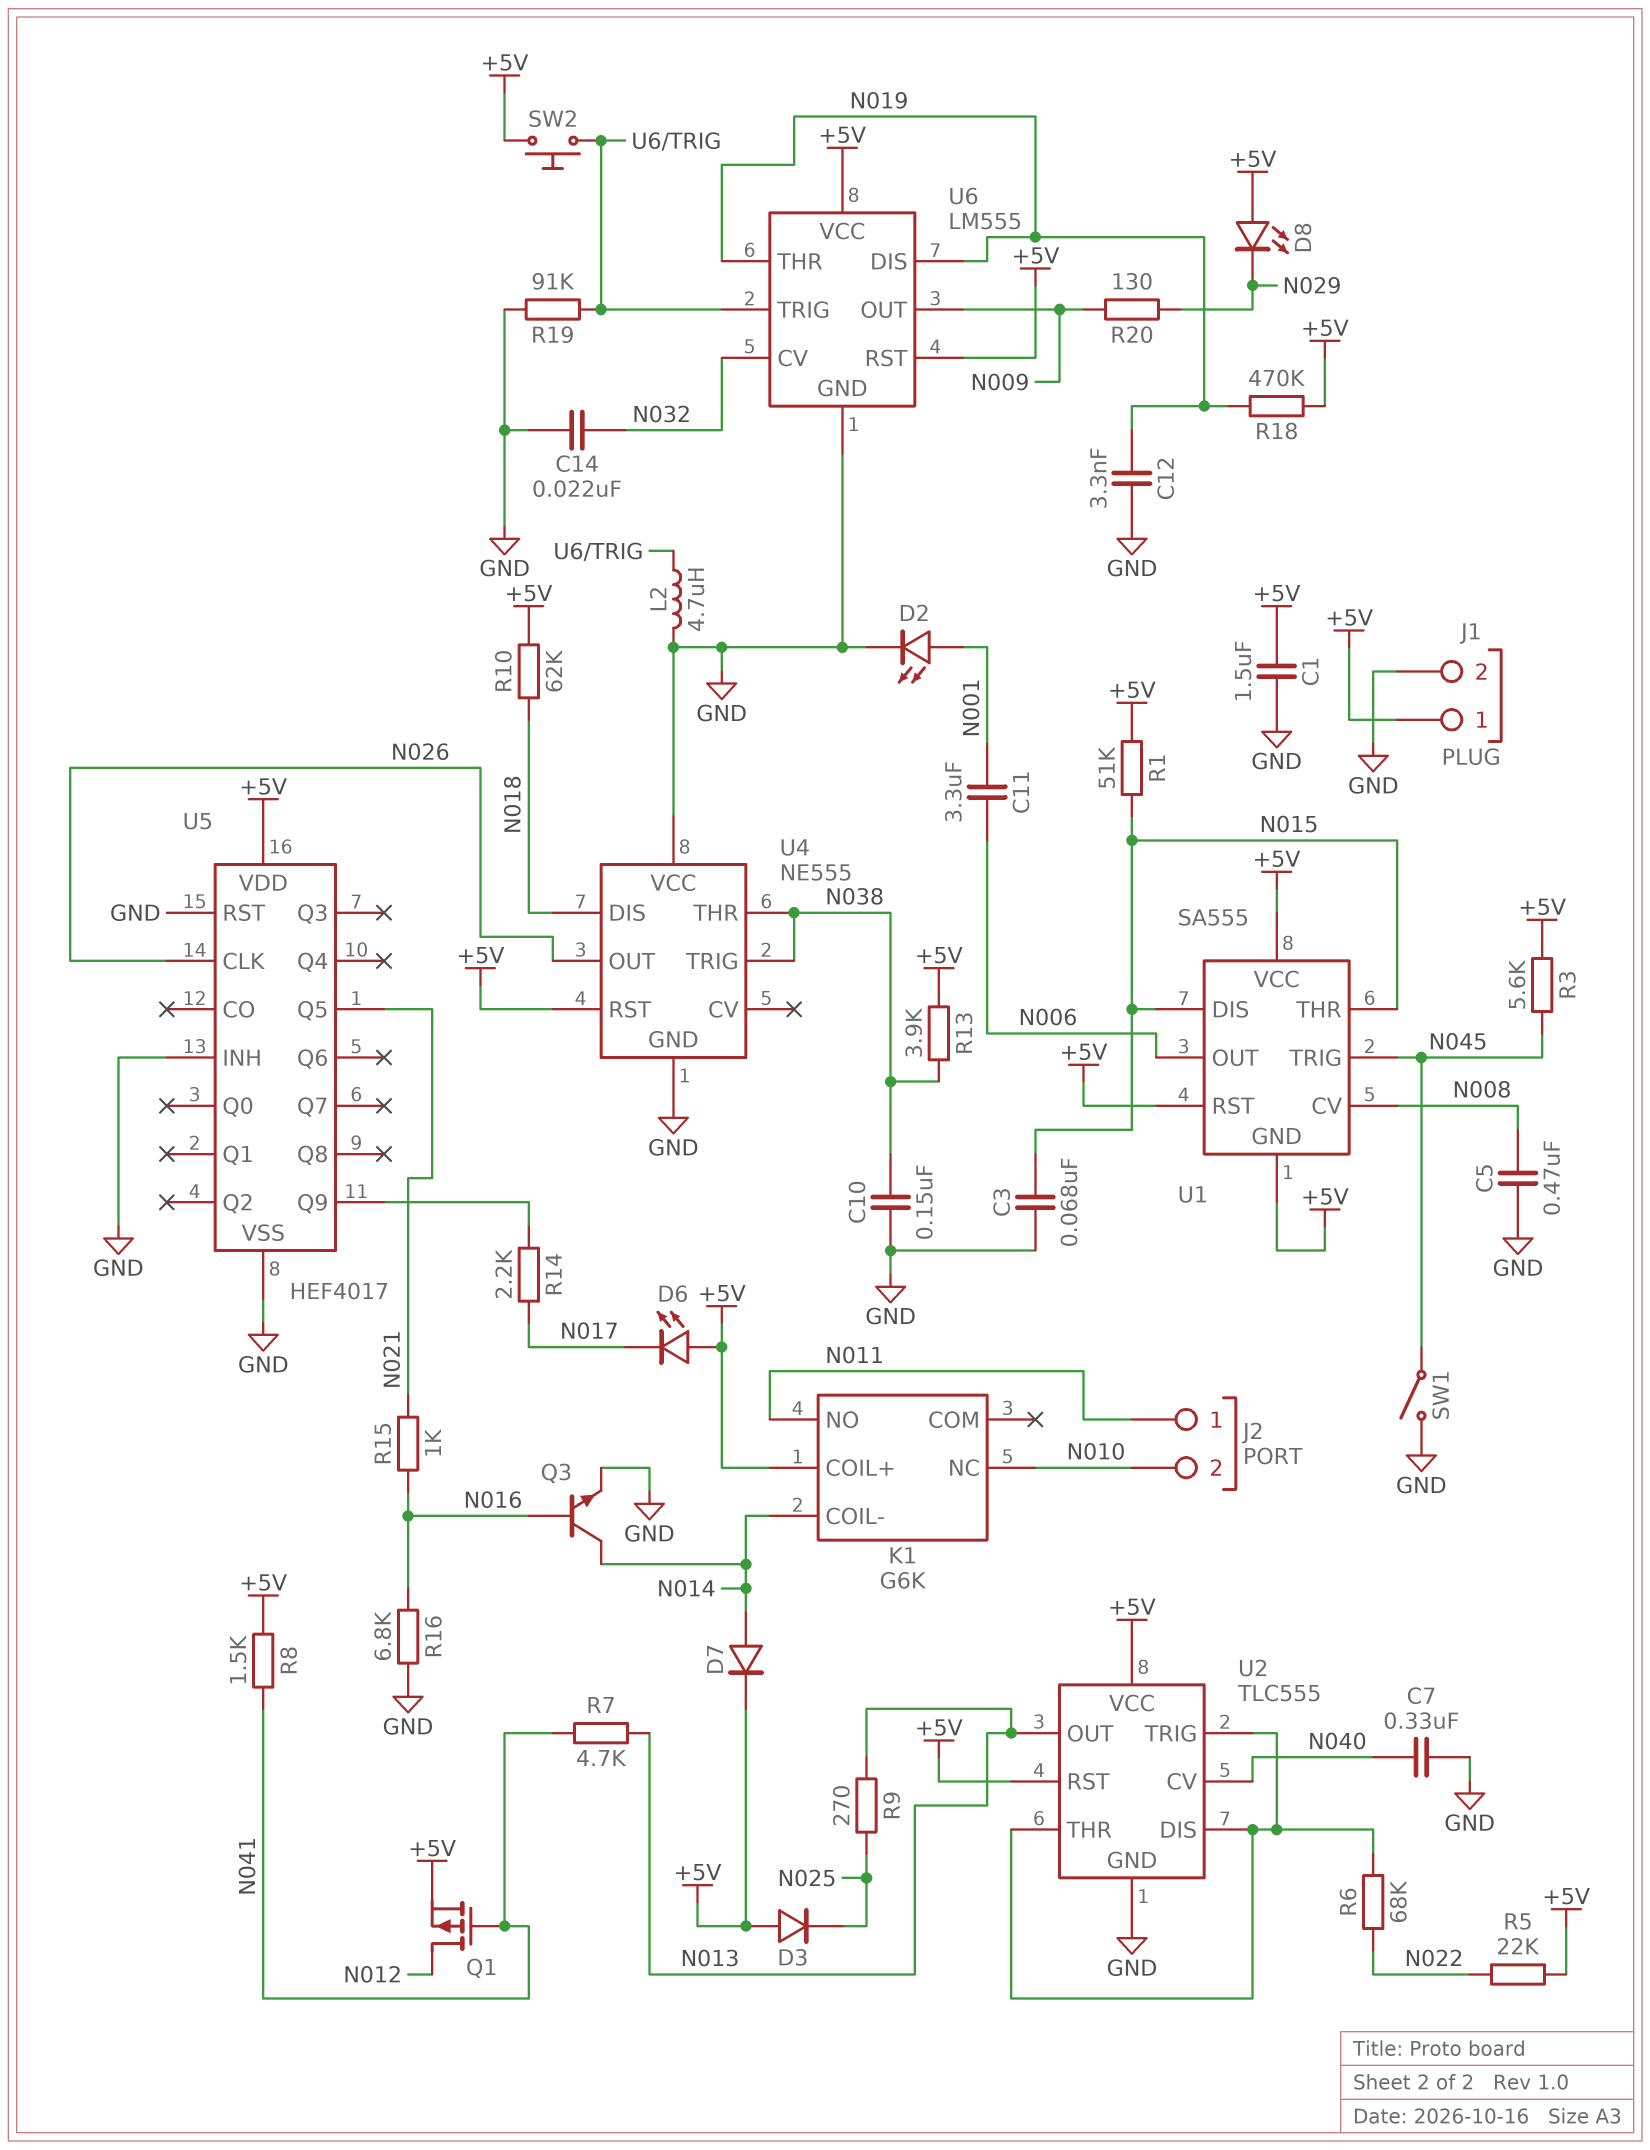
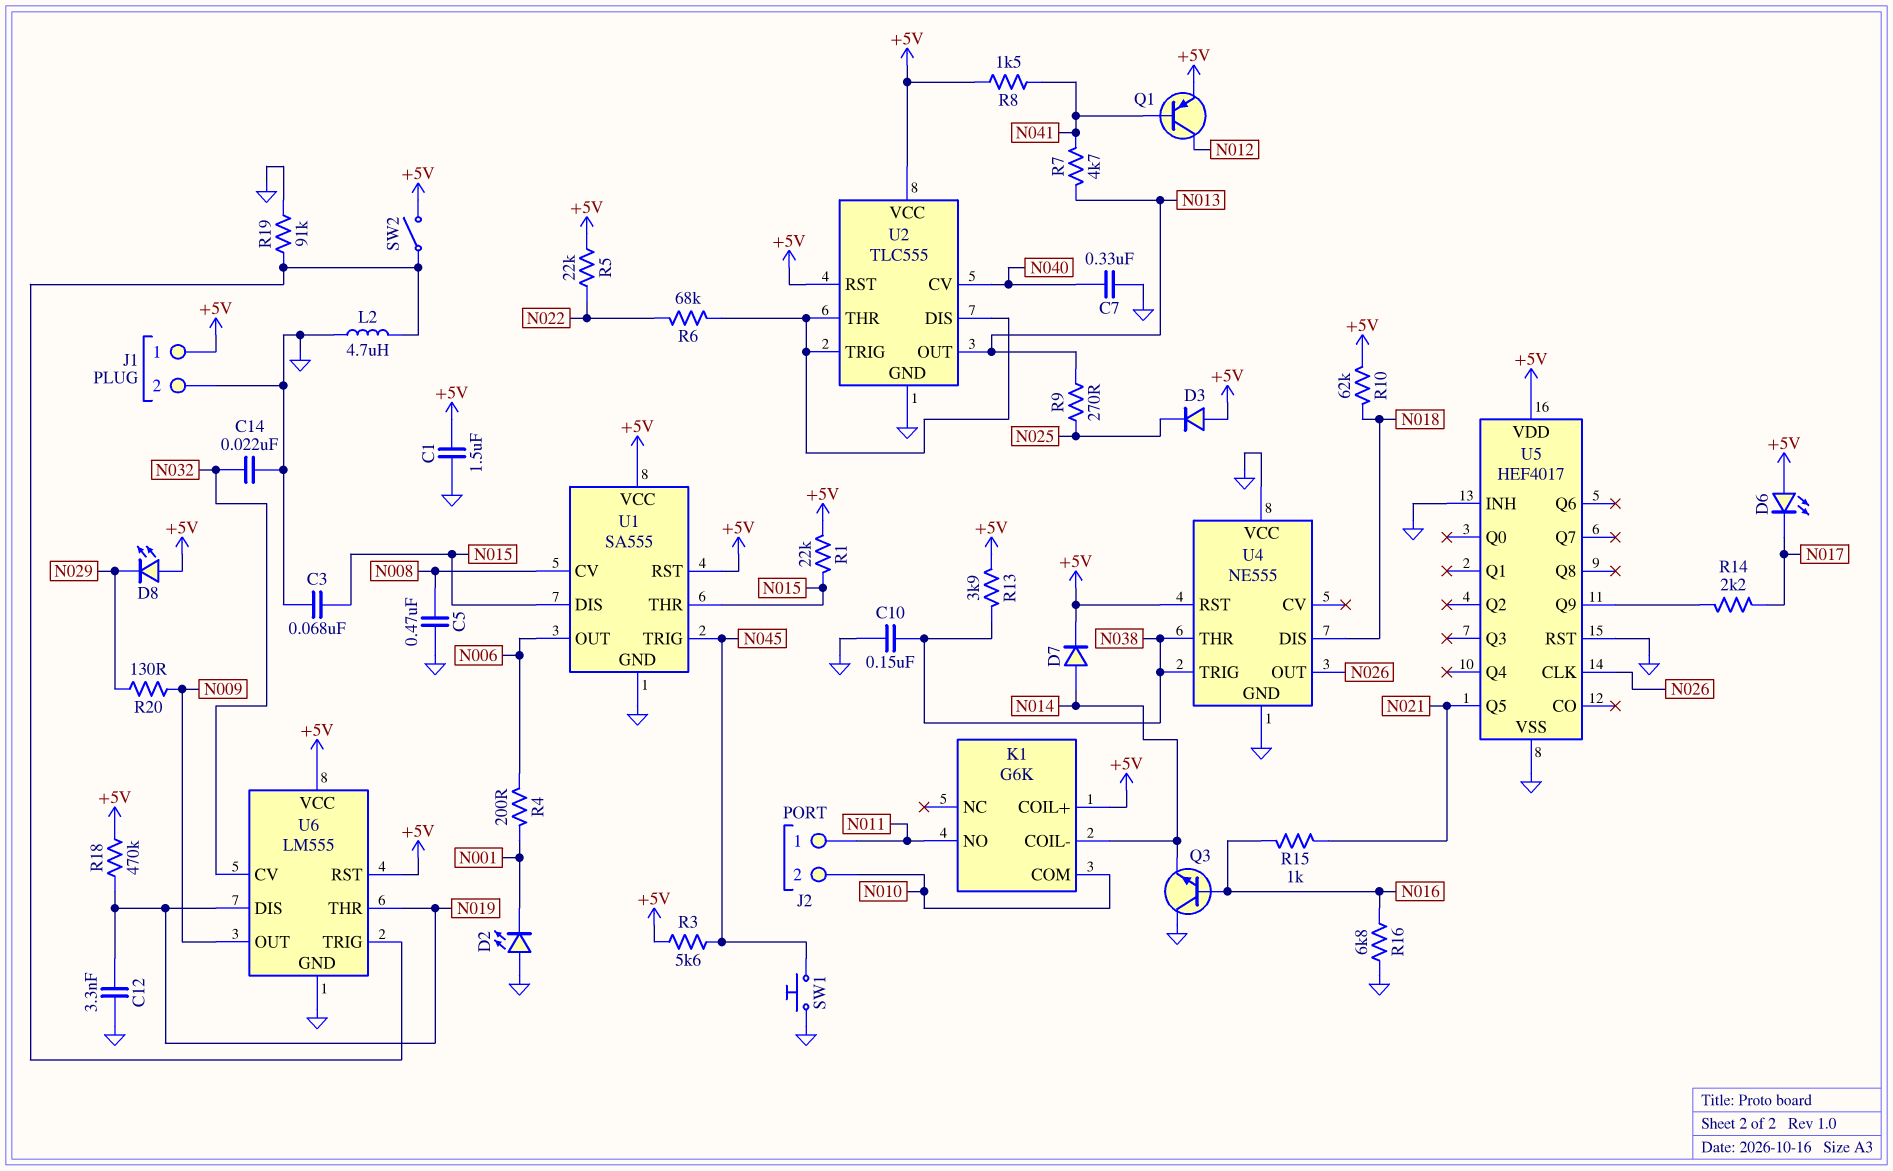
C11: 3.3uF (N001, N006) -> none
D2: LED (A N001, K GND) -> LED (A GND, K N001)
K1 pin COM: none -> N010
K1 pin NC: N010 -> none
Q1: PMOS (G N041, D N012, S +5V) -> PNP (B N041, C N012, E +5V)
Q3: NPN (B N016, C N014, E GND) -> NPN (B N016, C GND, E N014)
R1: 51k (+5V, N015) -> 22k (+5V, N015)
R4: none -> 200 (N001, N006)
SW1: switch (GND, N045) -> button (GND, N045)
SW2: button (+5V, U6/TRIG) -> switch (+5V, U6/TRIG)
U1 pin GND: +5V -> GND

